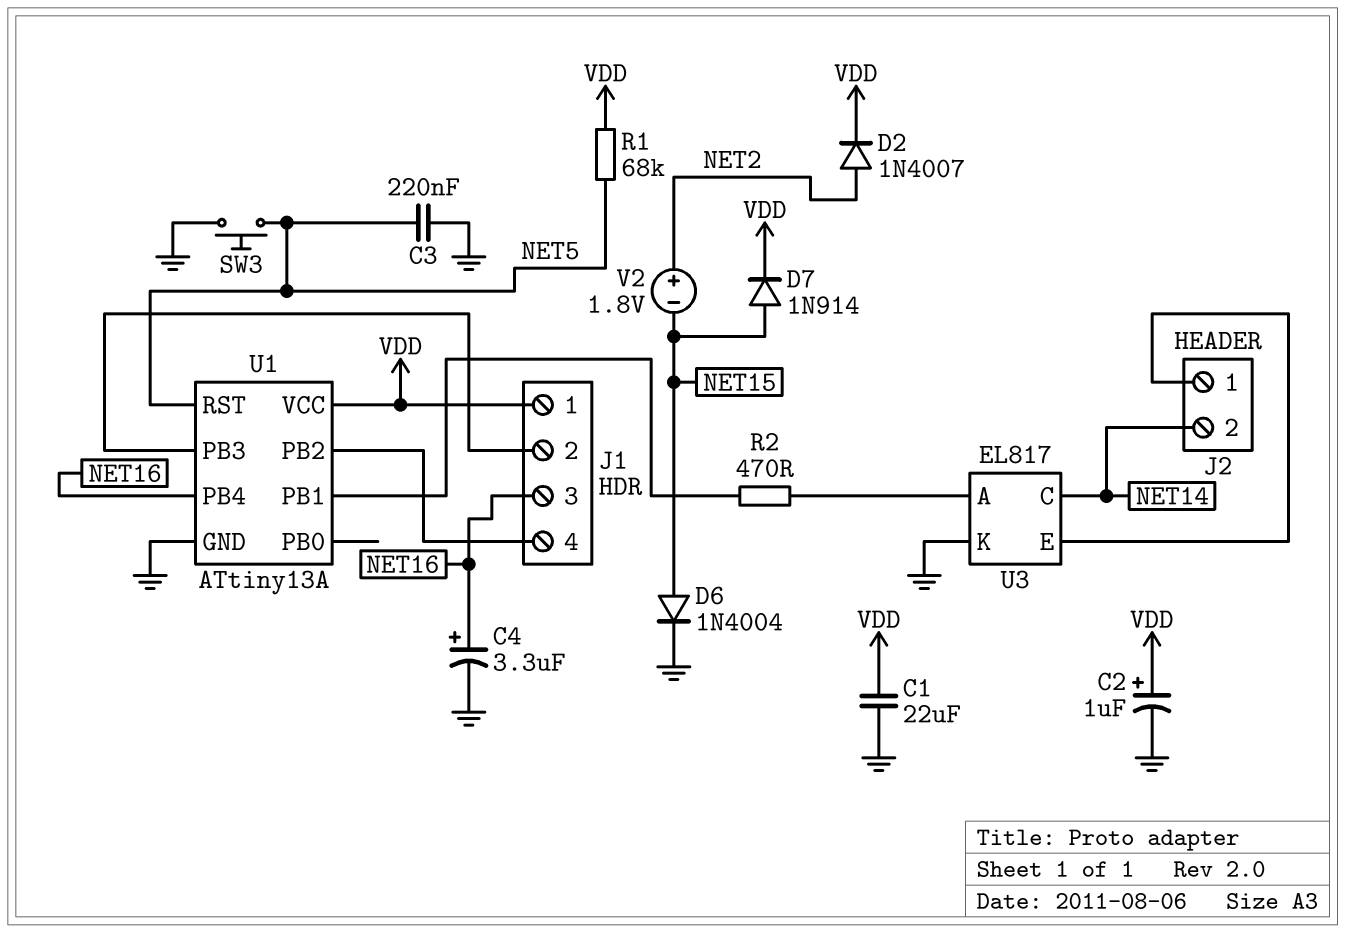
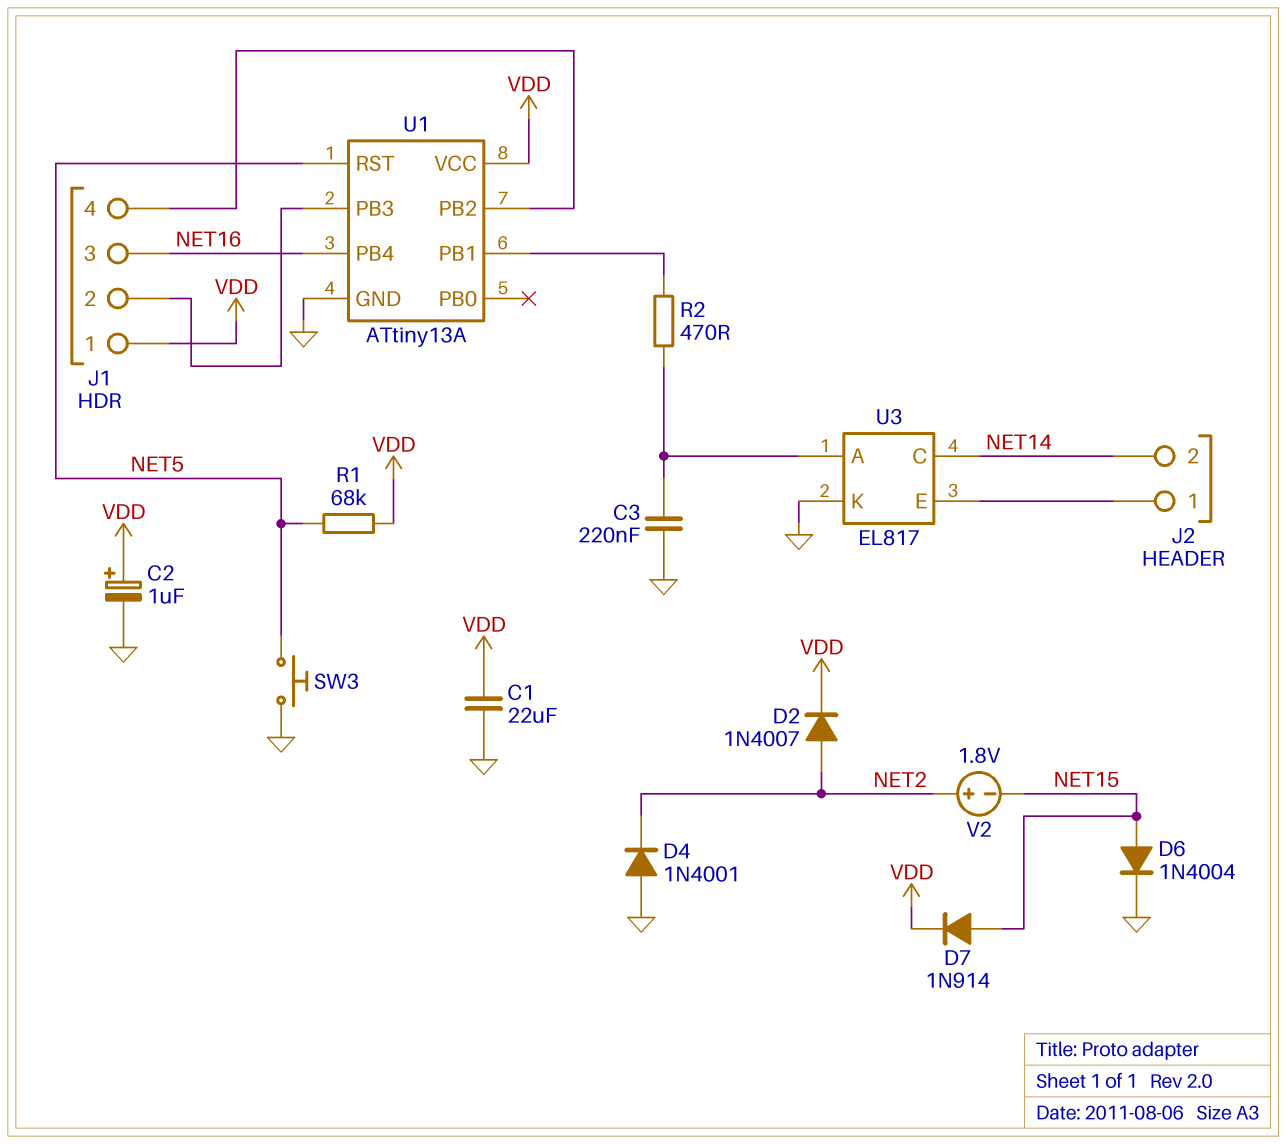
C3: 220nF (GND, NET5) -> 220nF (GND, U3/A)
C4: 3.3uF (plus NET16, minus GND) -> none
D4: none -> diode 1N4001 (A GND, K NET2)

